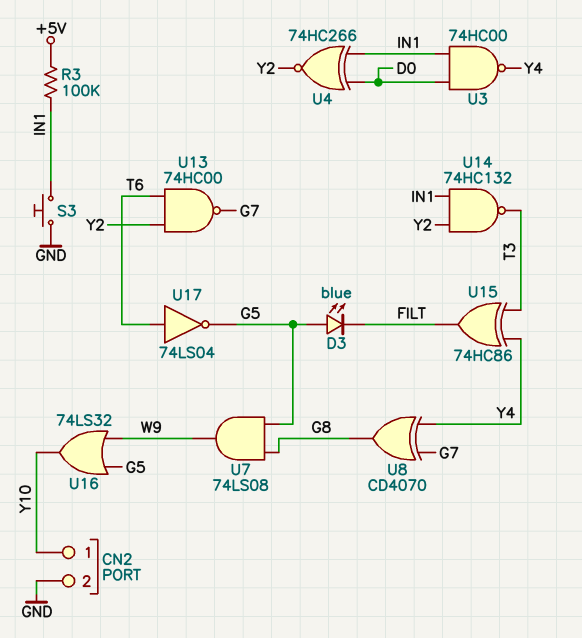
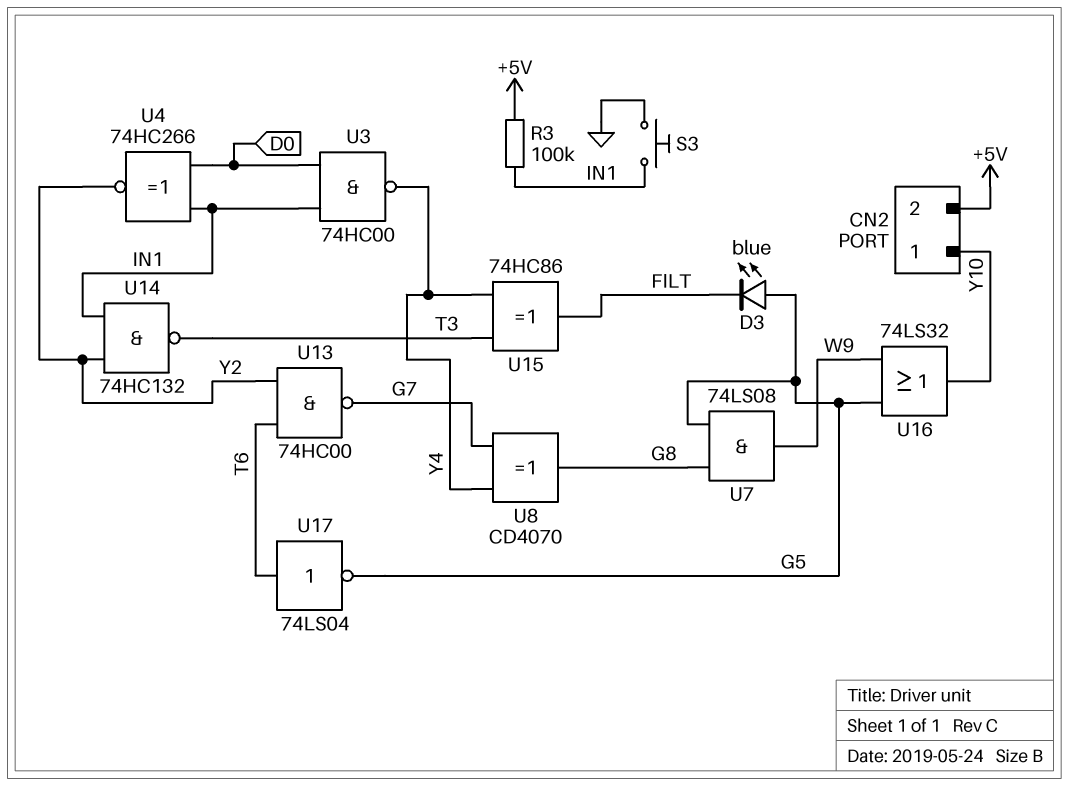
CN2 pin 2: GND -> +5V

